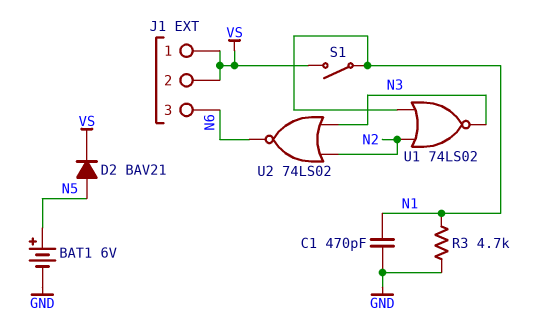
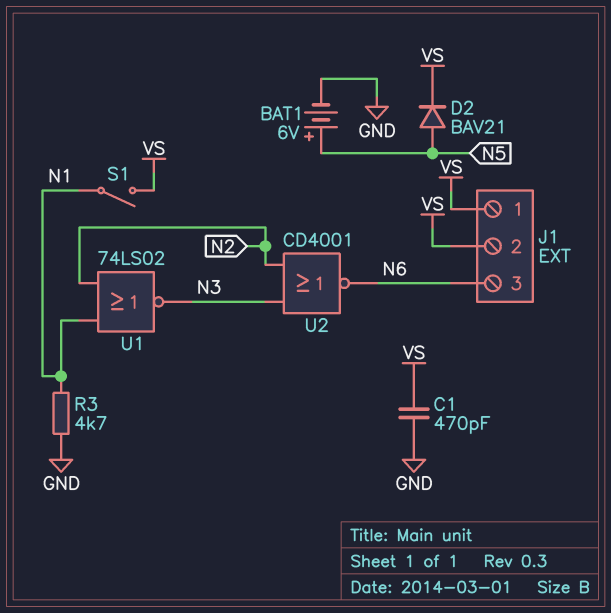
C1: 470pF (GND, N1) -> 470pF (GND, VS)
U2: NOR 74LS02 (in N2, in N3, out N6) -> NOR CD4001 (in N2, in N3, out N6)

